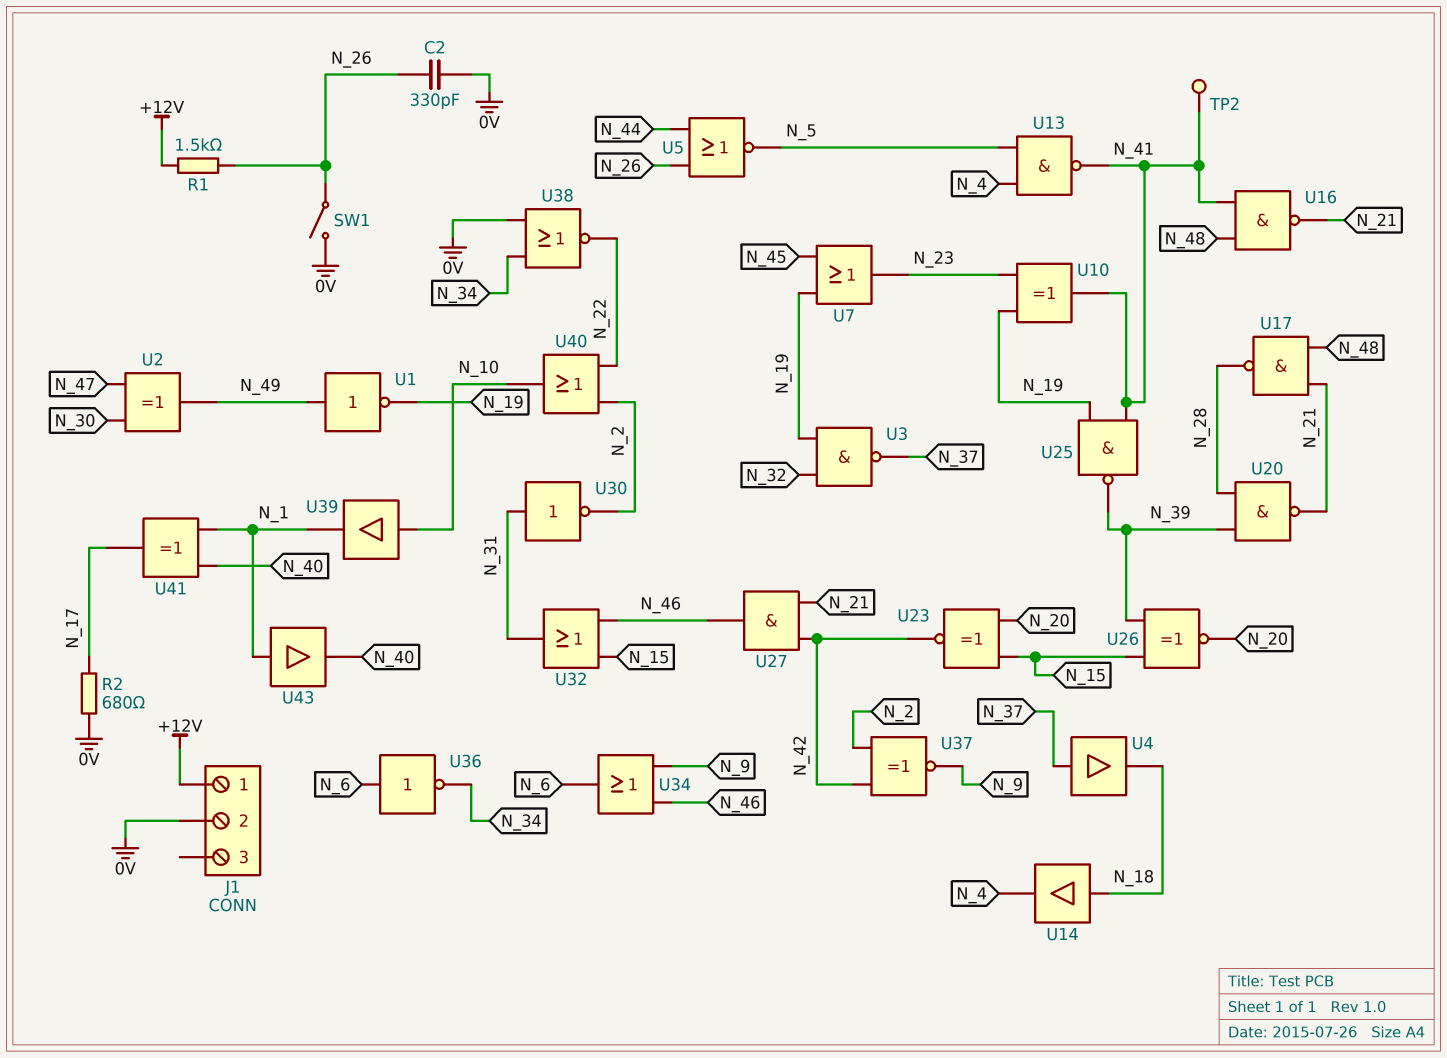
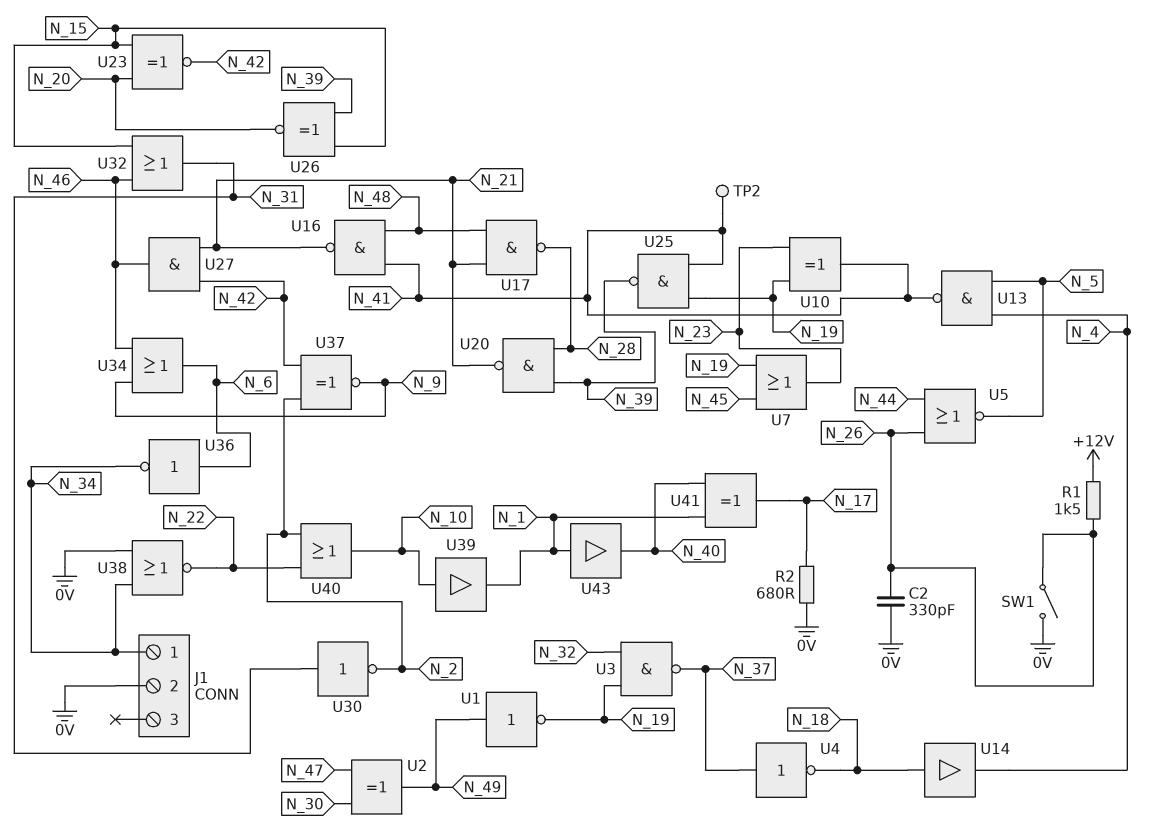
J1 pin 1: +12V -> N_34
U4: buffer (in N_37, out N_18) -> NOT (in N_37, out N_18)

